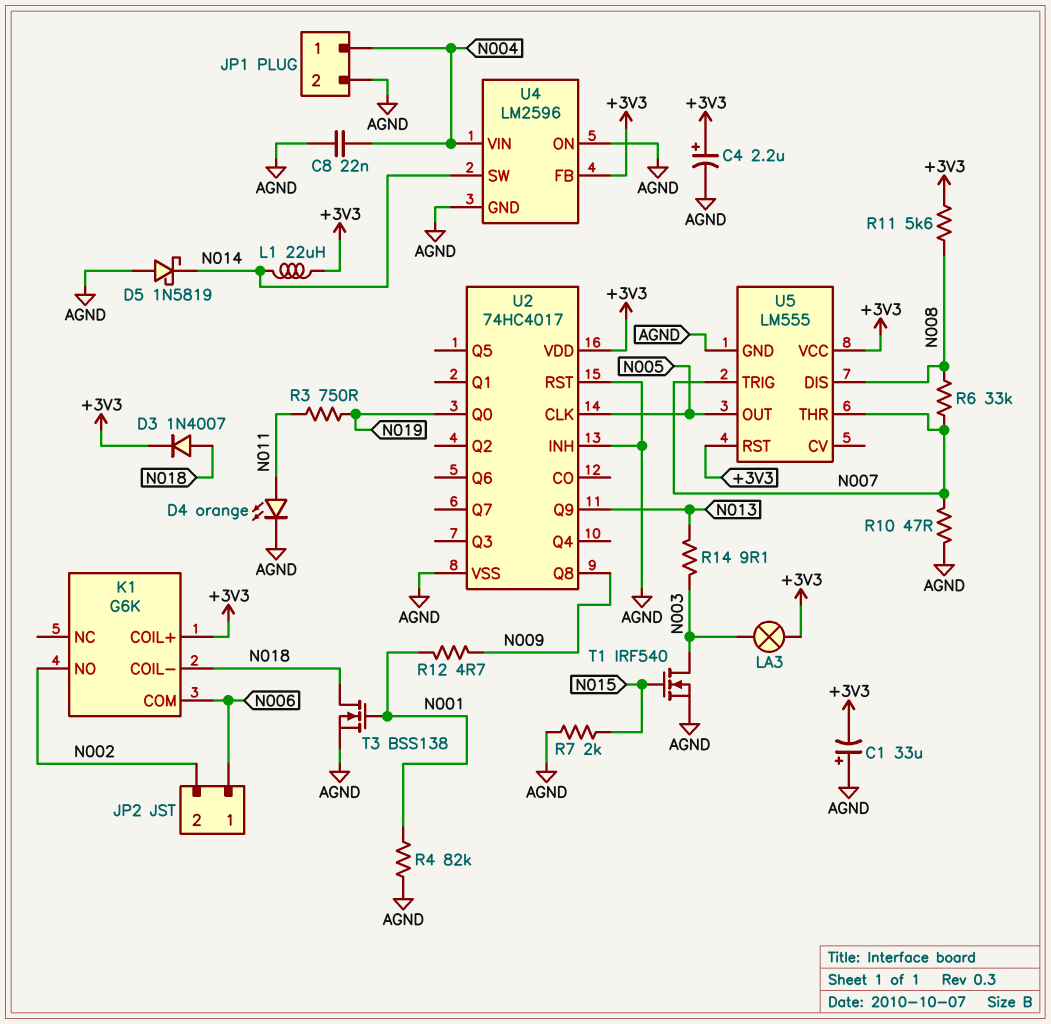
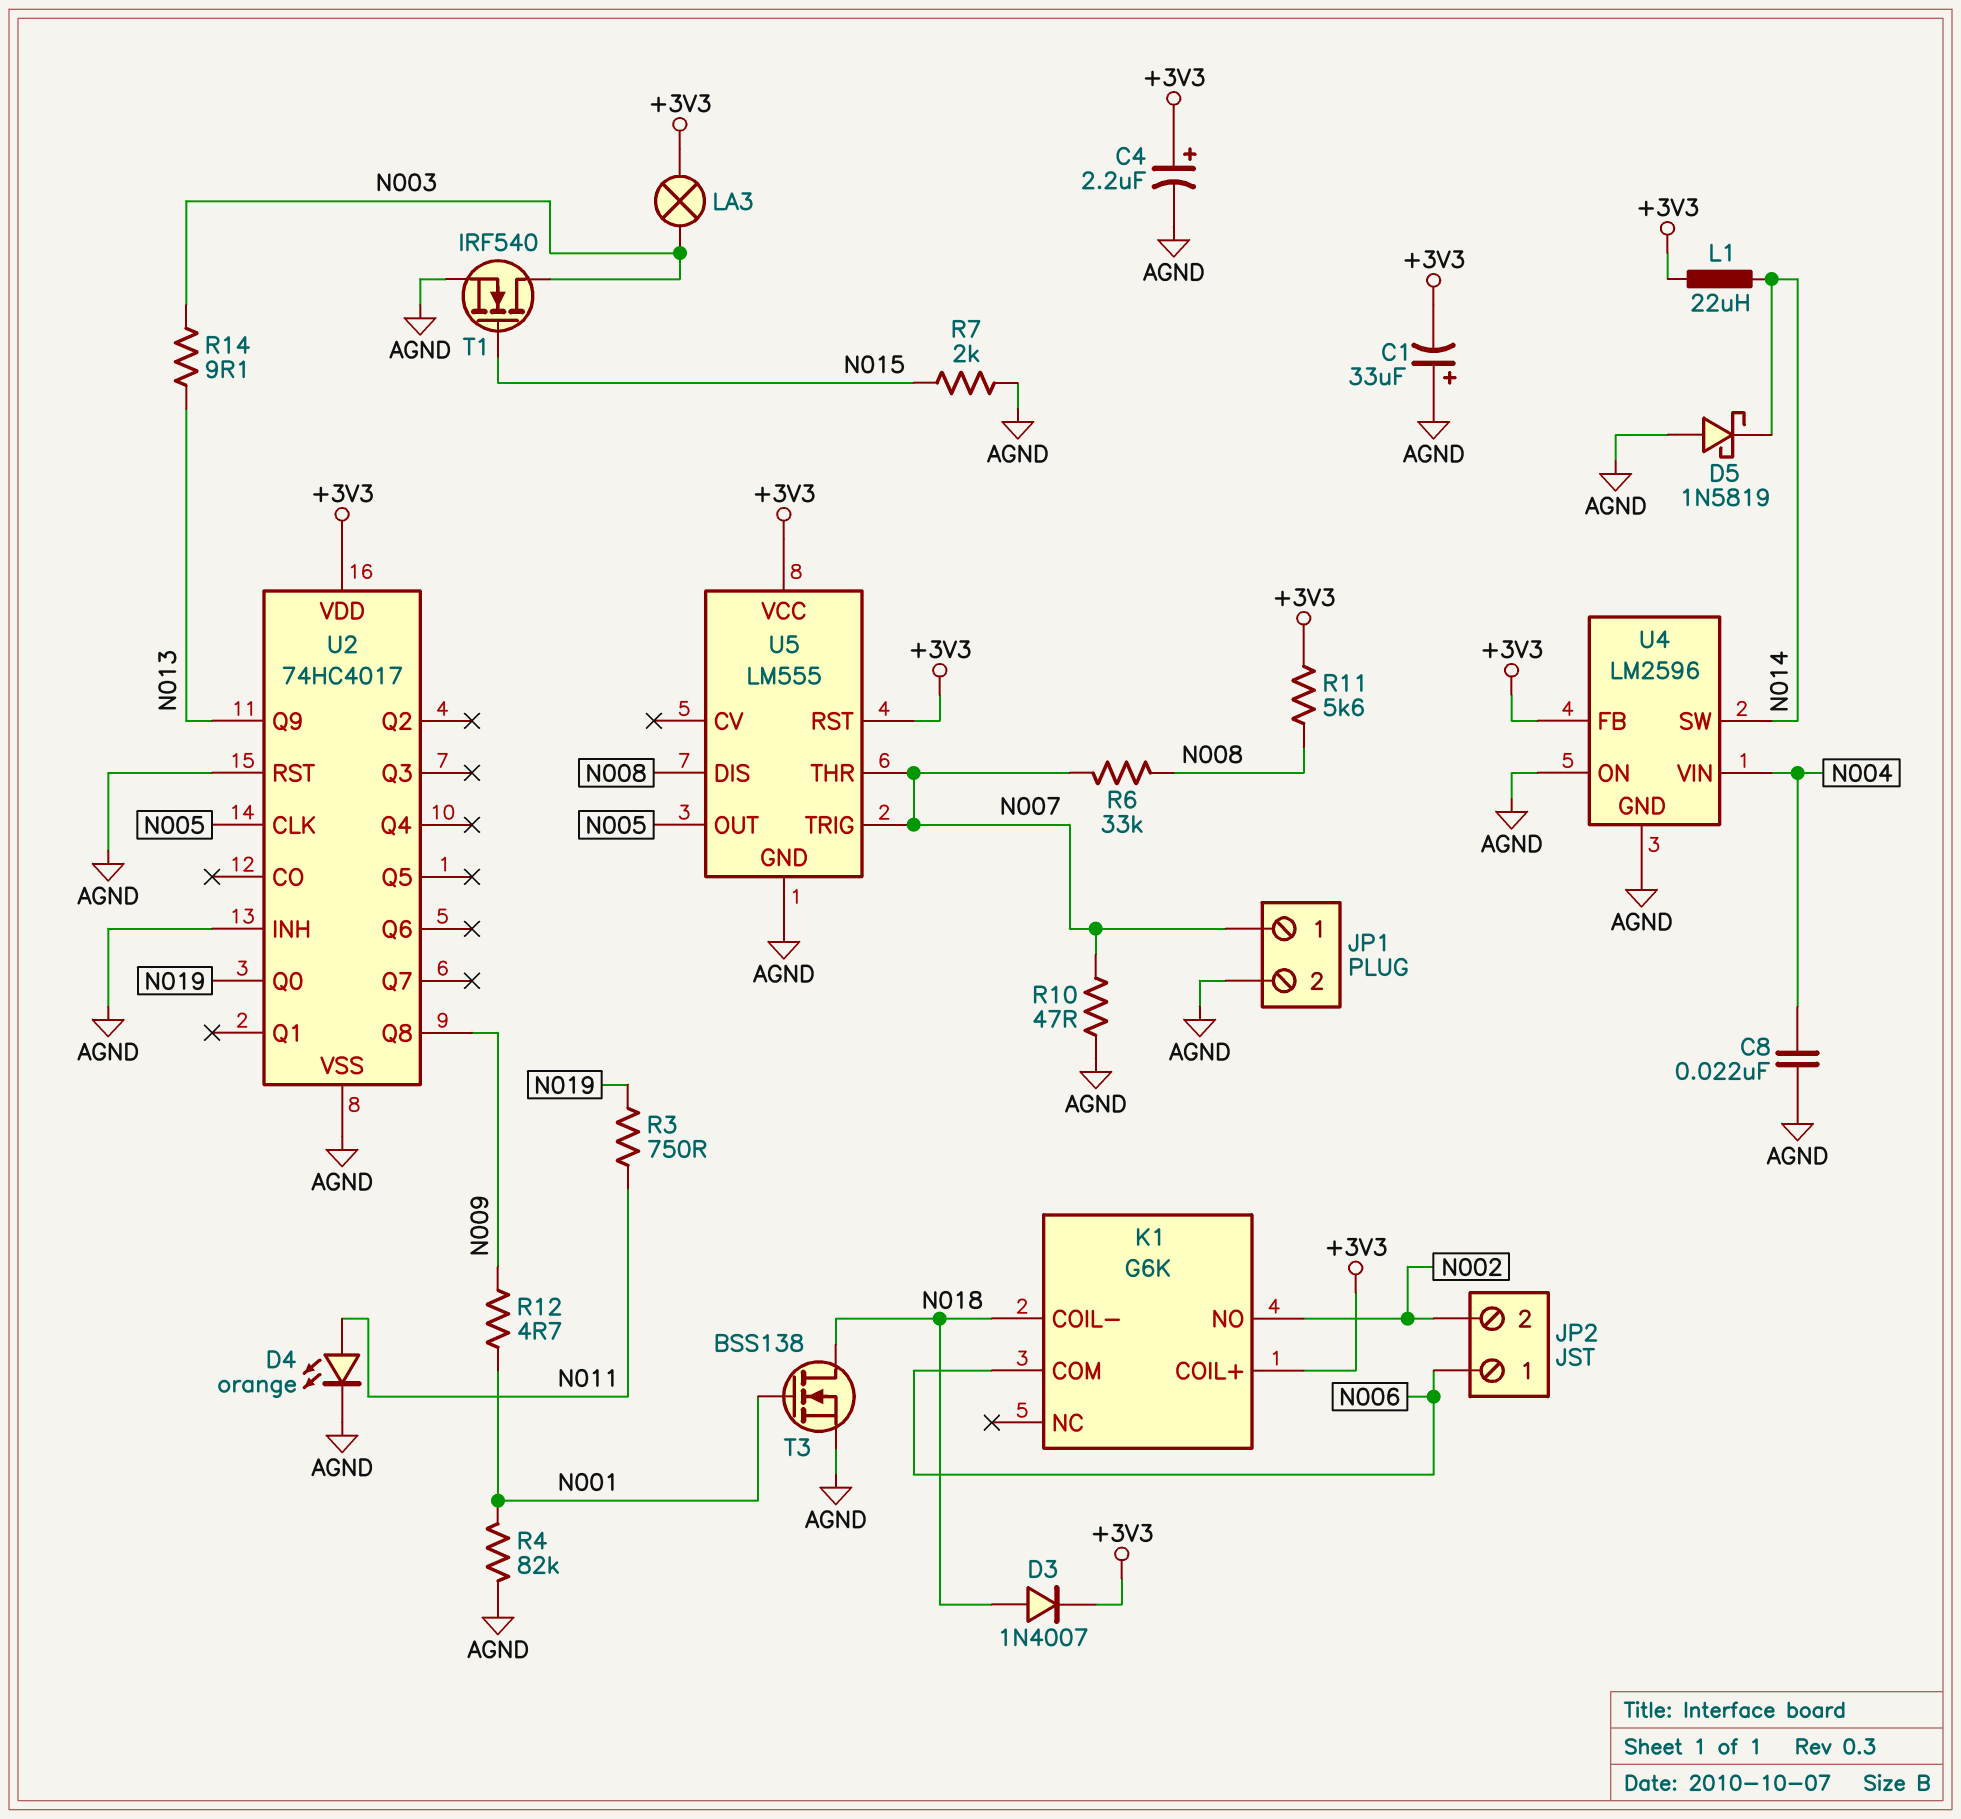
JP1 pin 1: N004 -> N007

